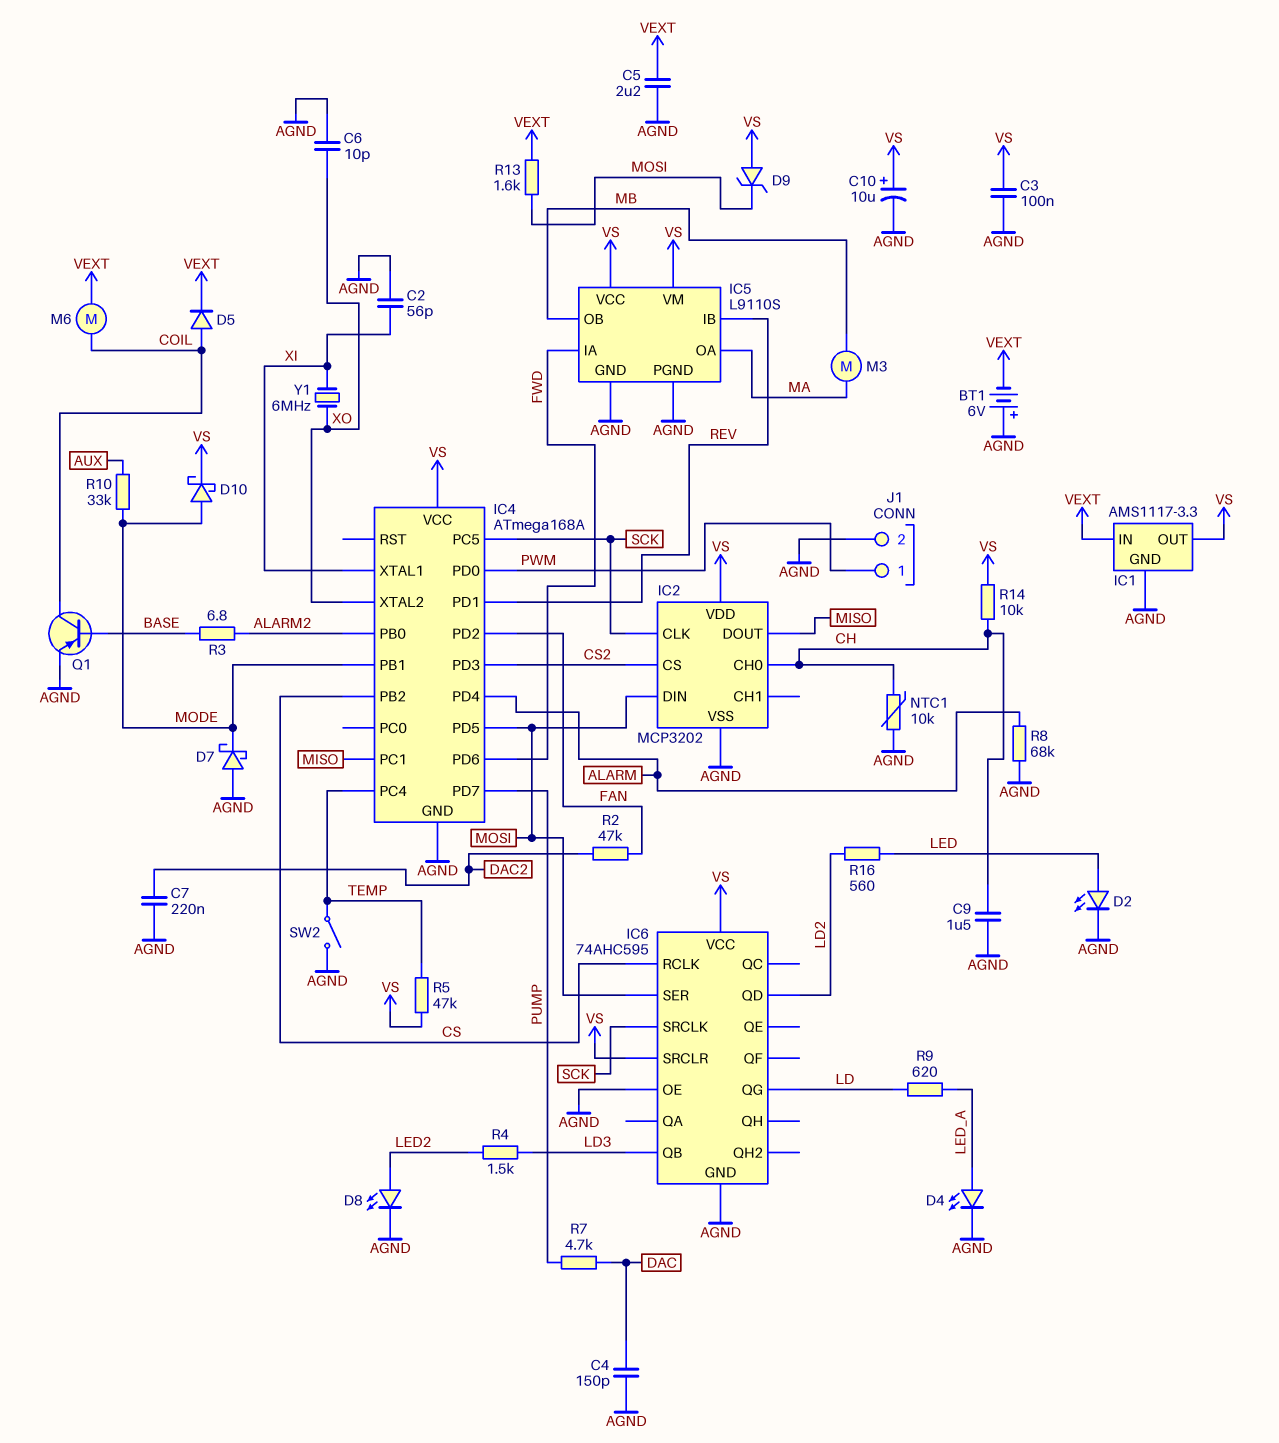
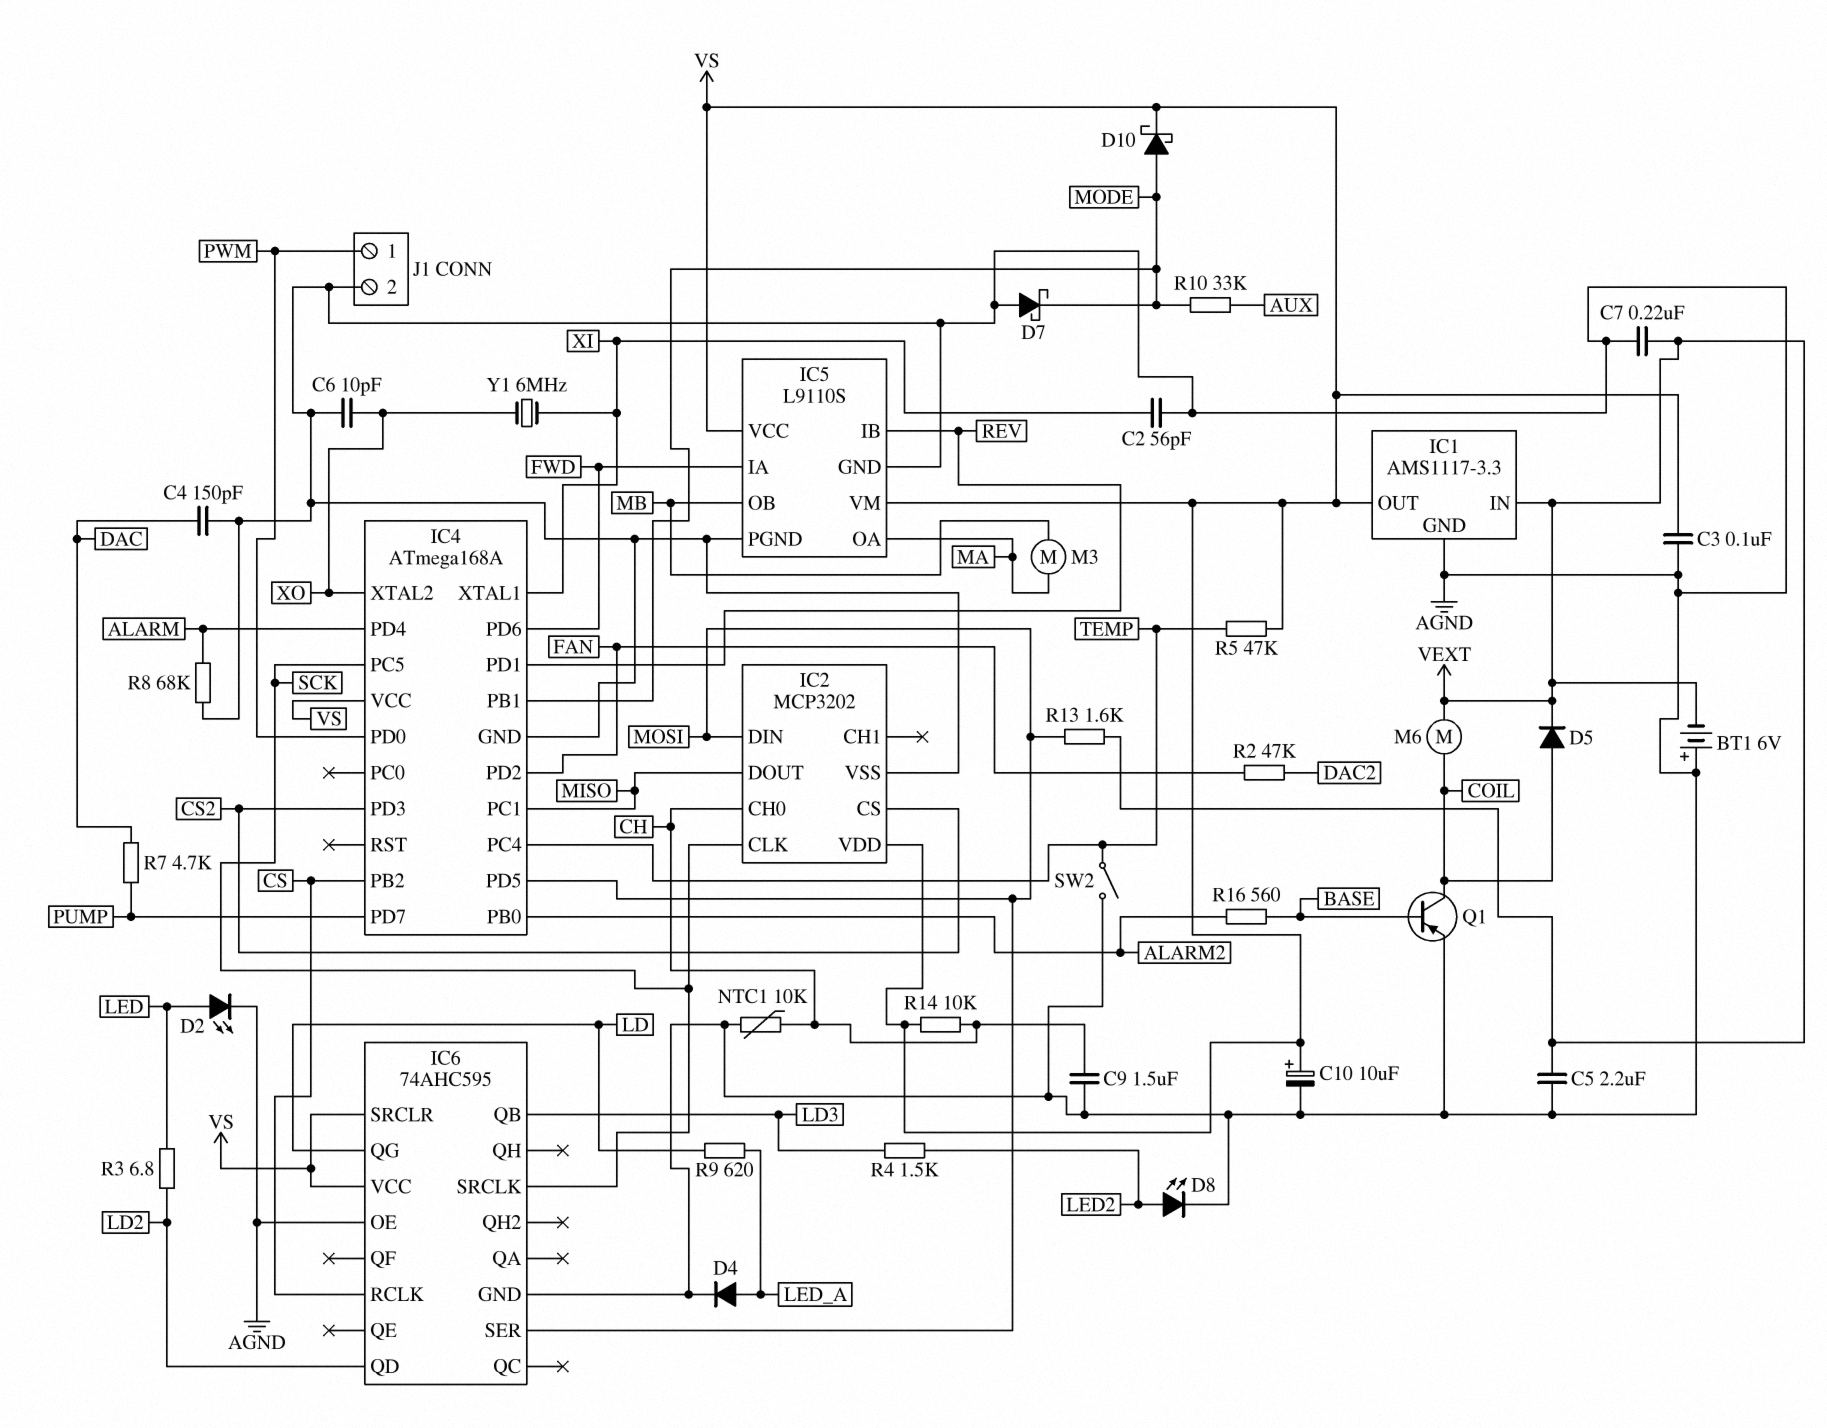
C7: 220nF (AGND, DAC2) -> 220nF (AGND, VEXT)
D4: LED (A LED_A, K AGND) -> diode (A LED_A, K AGND)
D9: zener (A VS, K MOSI) -> none
R3: 6.8 (ALARM2, BASE) -> 6.8 (LD2, LED)
R16: 560 (LD2, LED) -> 560 (ALARM2, BASE)

